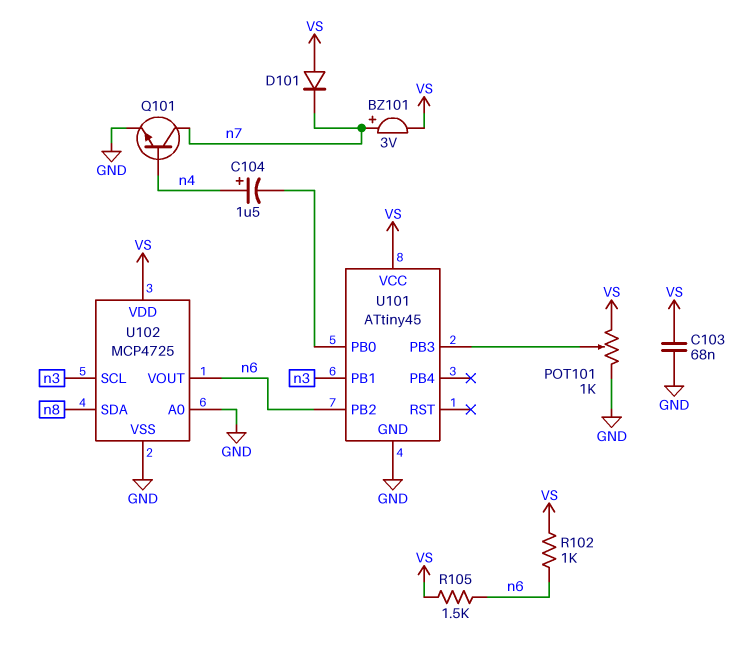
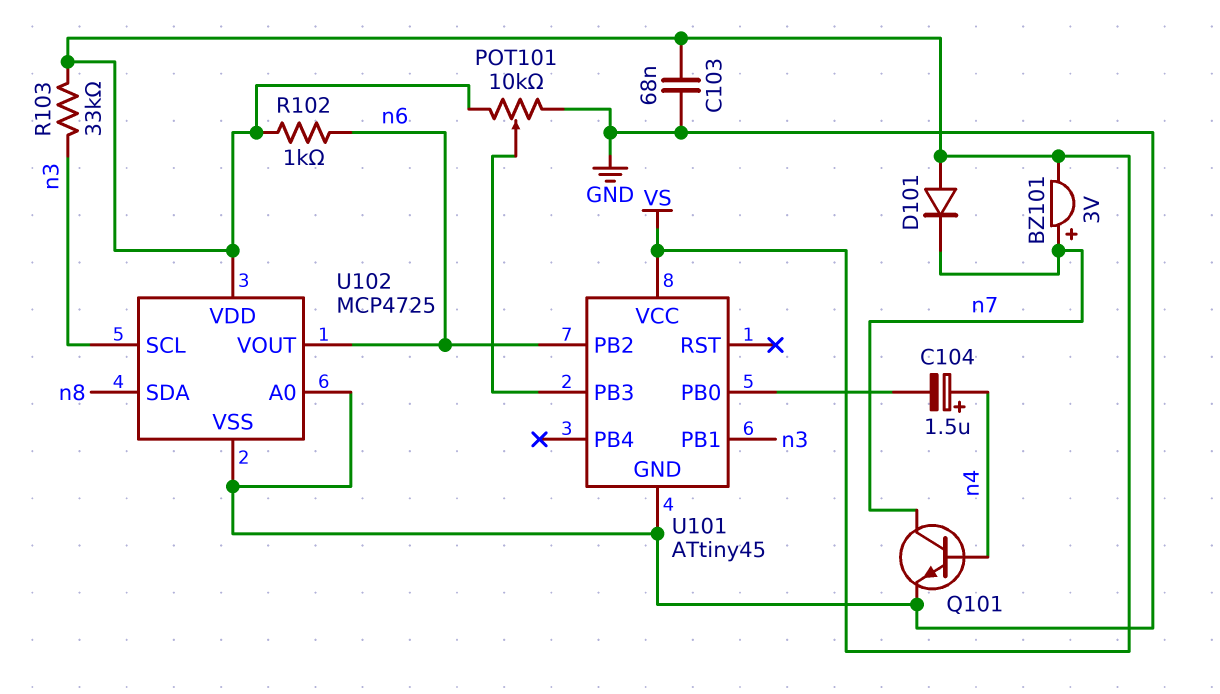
POT101: 1k (GND, VS, wiper U101/PB3) -> 10k (GND, VS, wiper U101/PB3)
R103: none -> 33k (VS, n3)
R105: 1.5k (VS, n6) -> none

